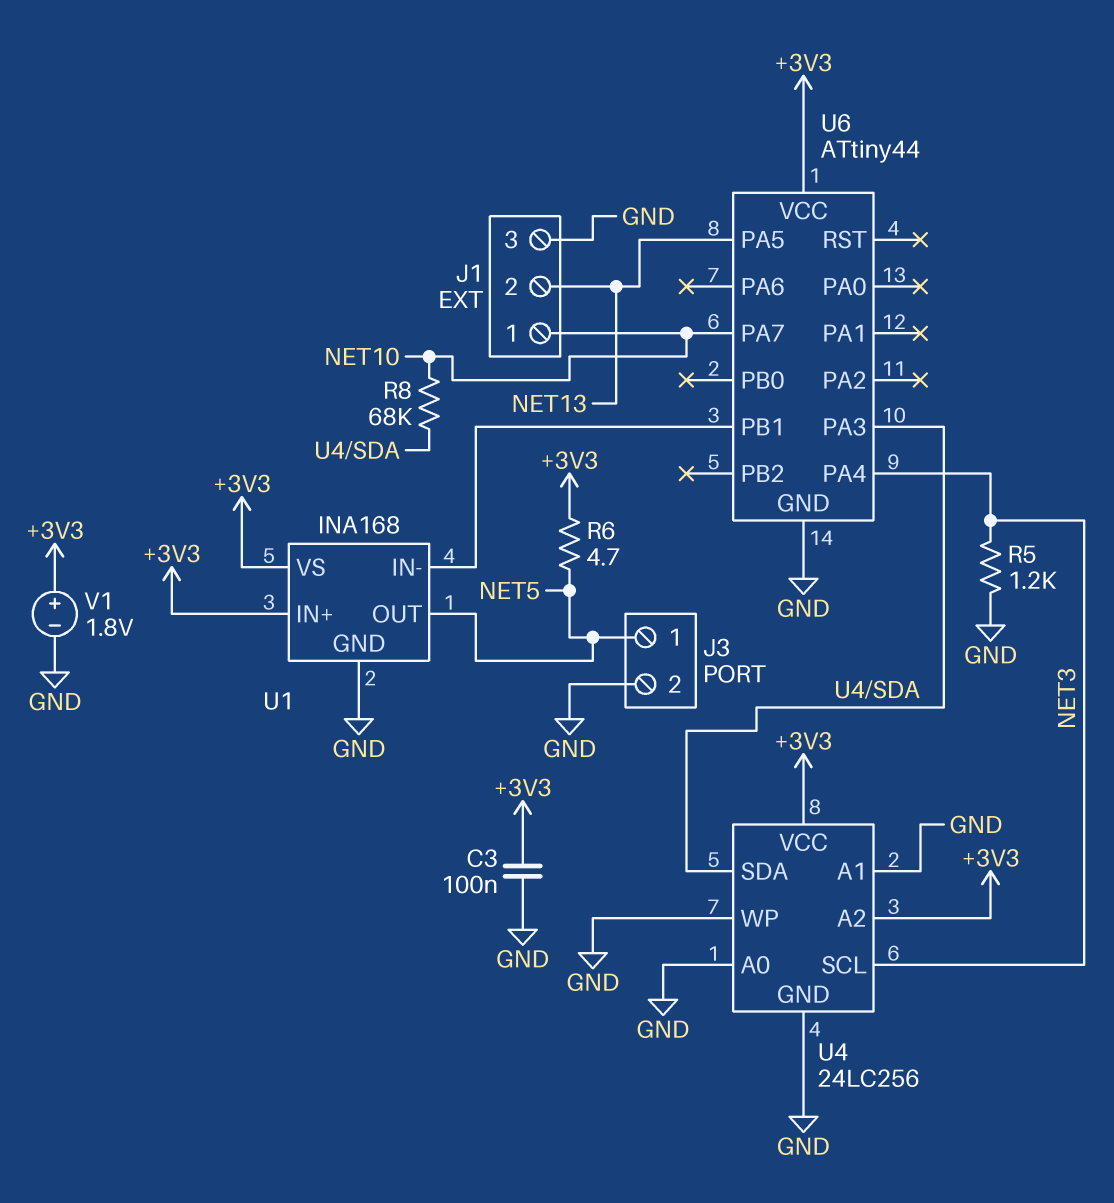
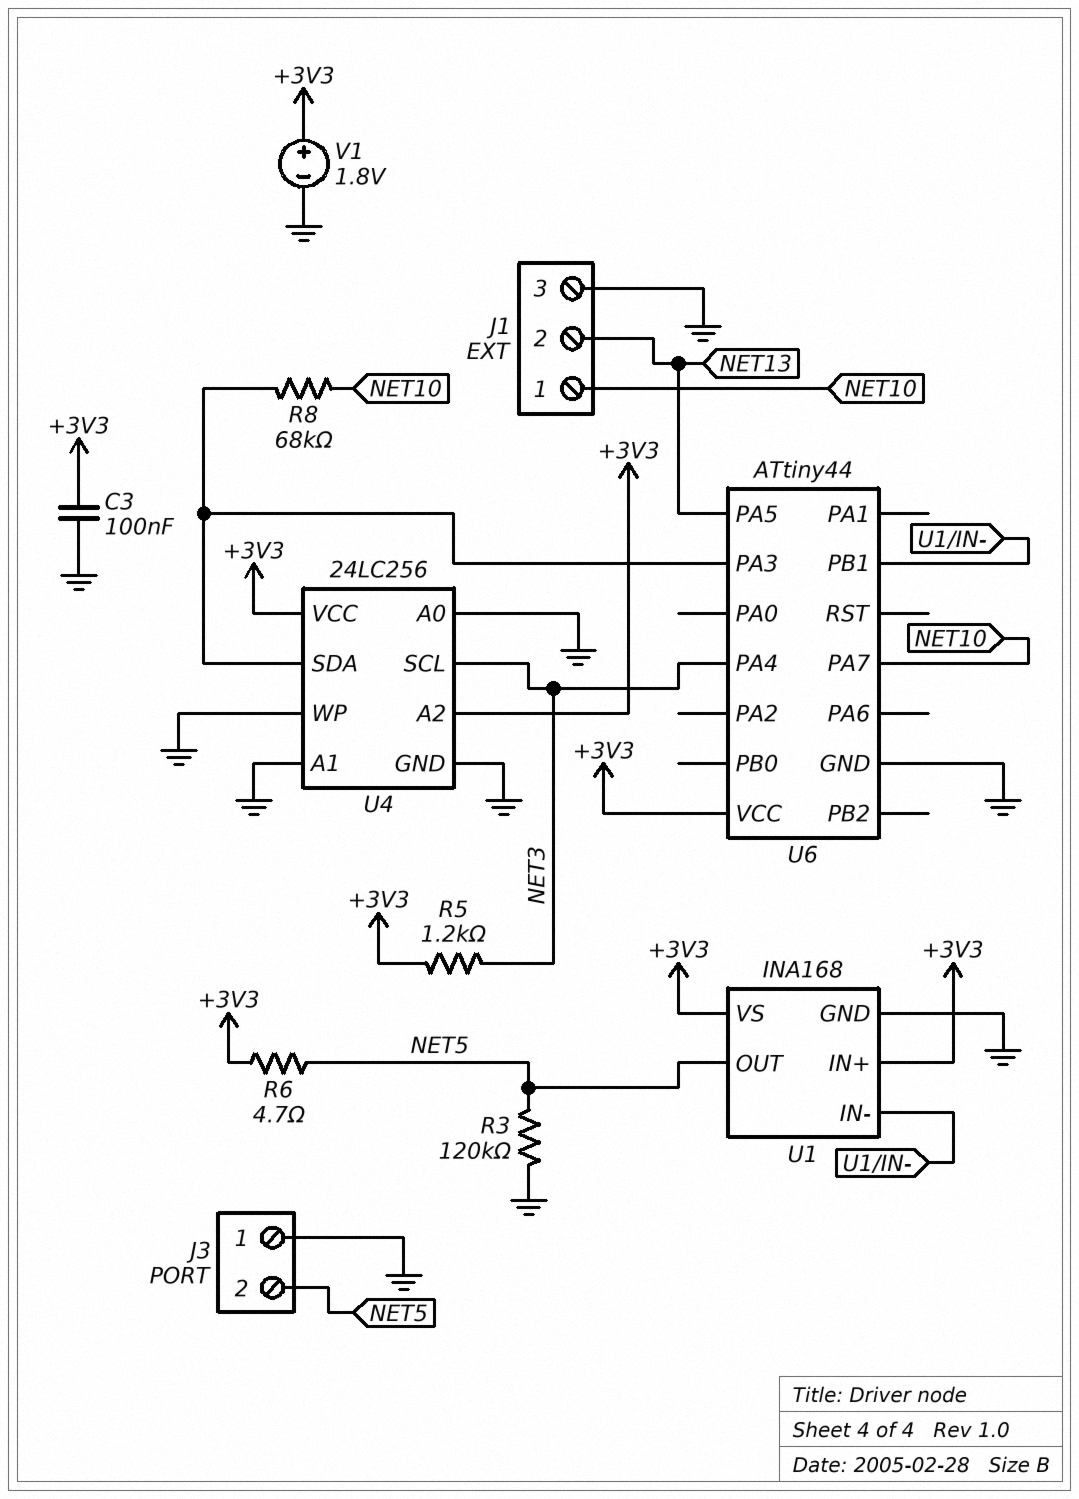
J3 pin 1: NET5 -> GND
J3 pin 2: GND -> NET5
R3: none -> 120k (GND, NET5)
R5: 1.2k (GND, NET3) -> 1.2k (+3V3, NET3)

